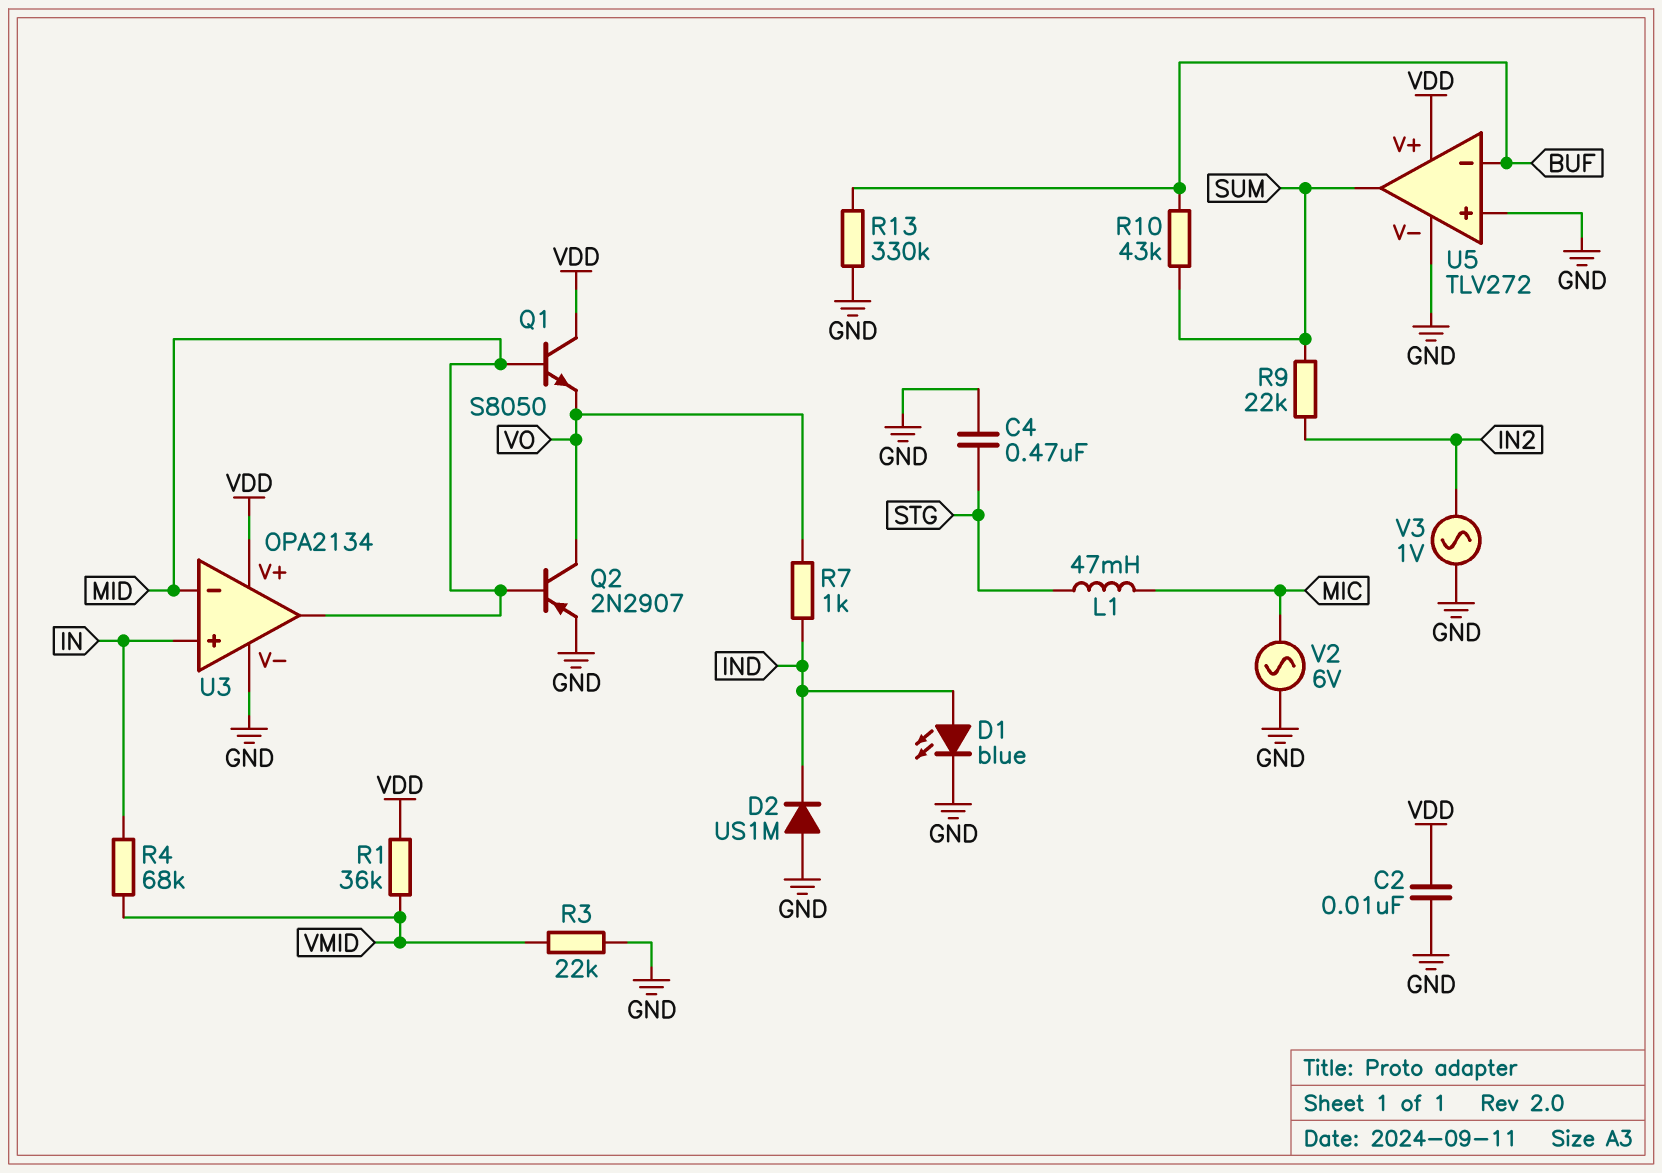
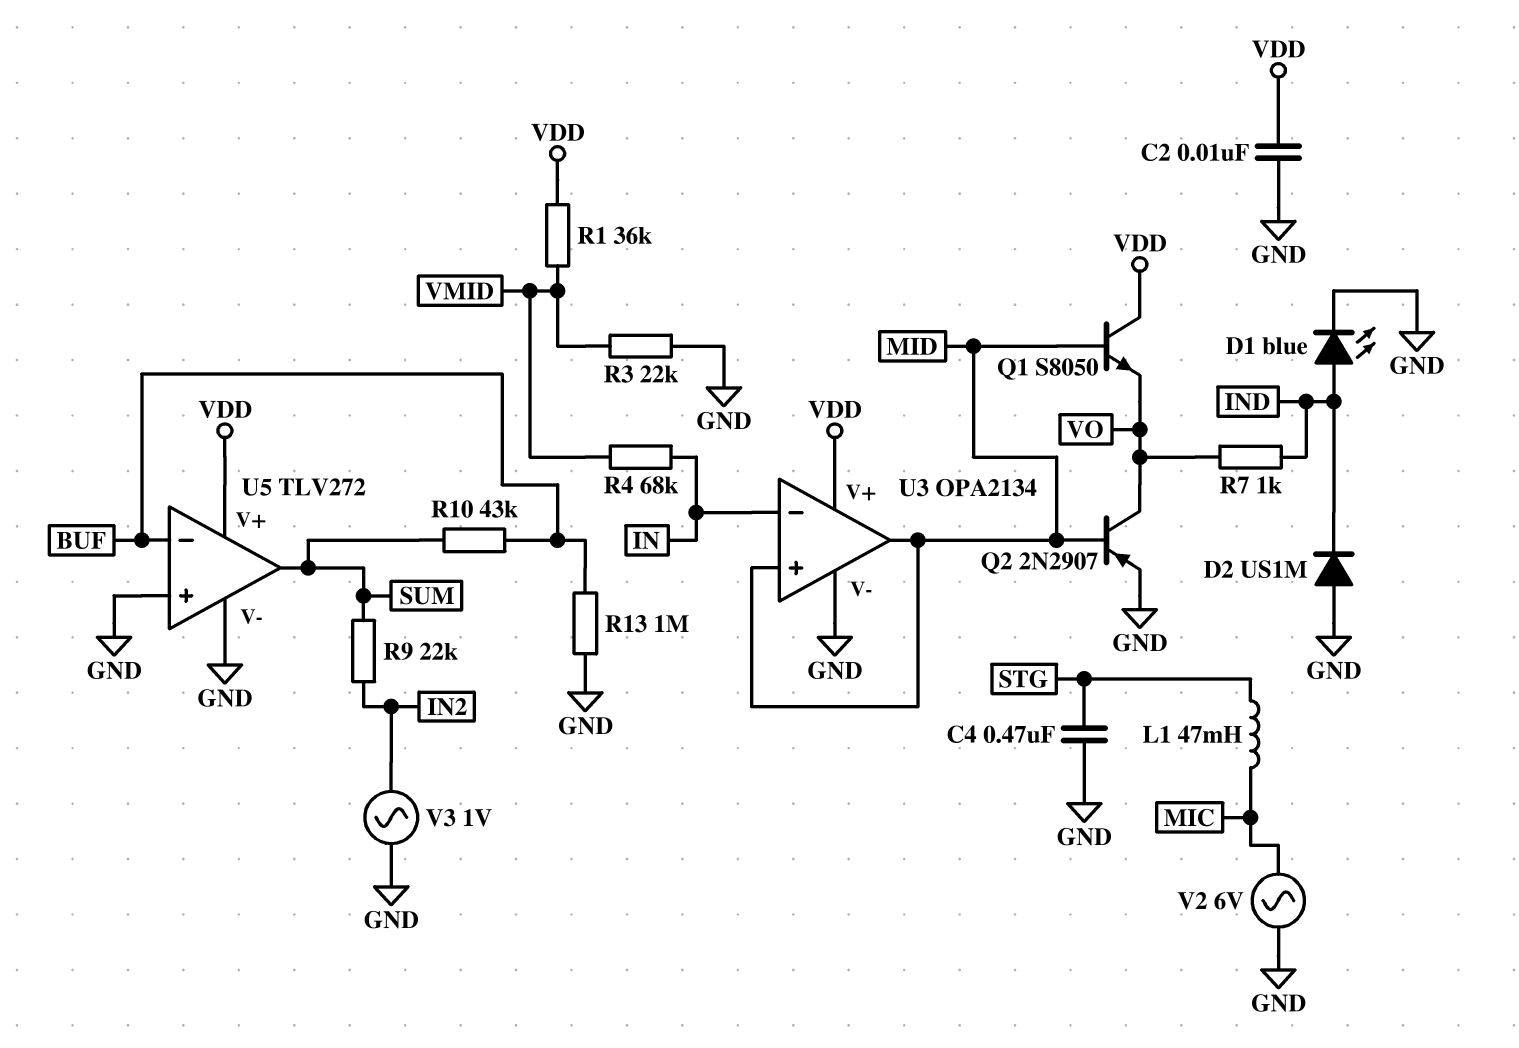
R13: 330k (BUF, GND) -> 1M (BUF, GND)
U3 pin in+: IN -> MID
U3 pin in-: MID -> IN

